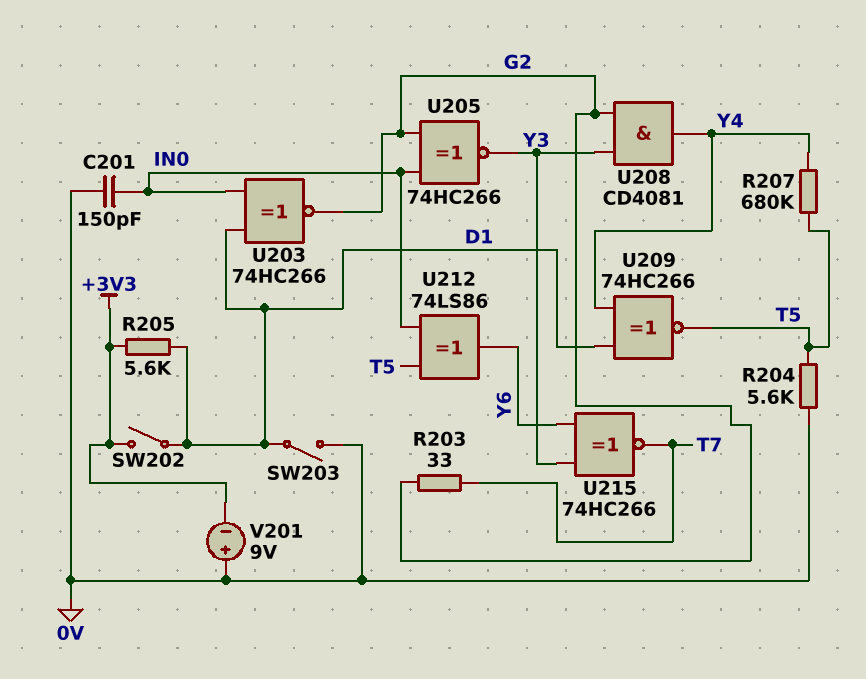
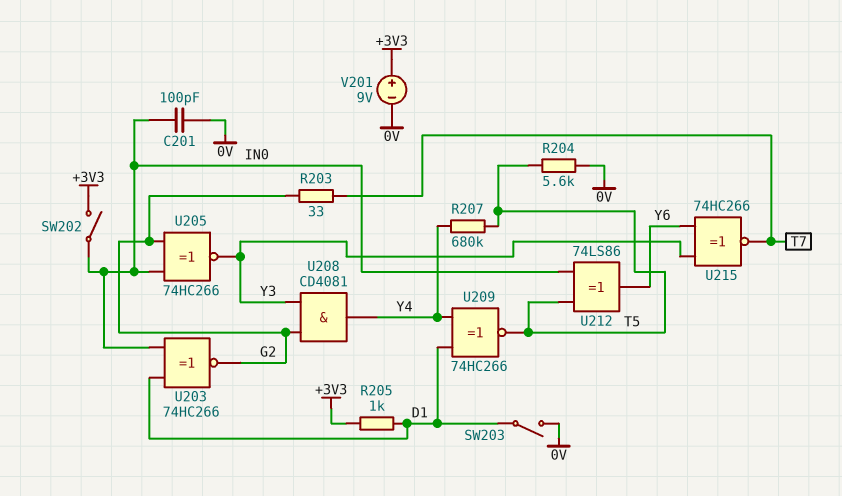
C201: 150pF (0V, IN0) -> 100pF (0V, IN0)
R205: 5.6k (+3V3, D1) -> 1k (+3V3, D1)
SW202: switch (+3V3, D1) -> switch (+3V3, IN0)
V201: 9V (plus 0V, minus +3V3) -> 9V (plus +3V3, minus 0V)

